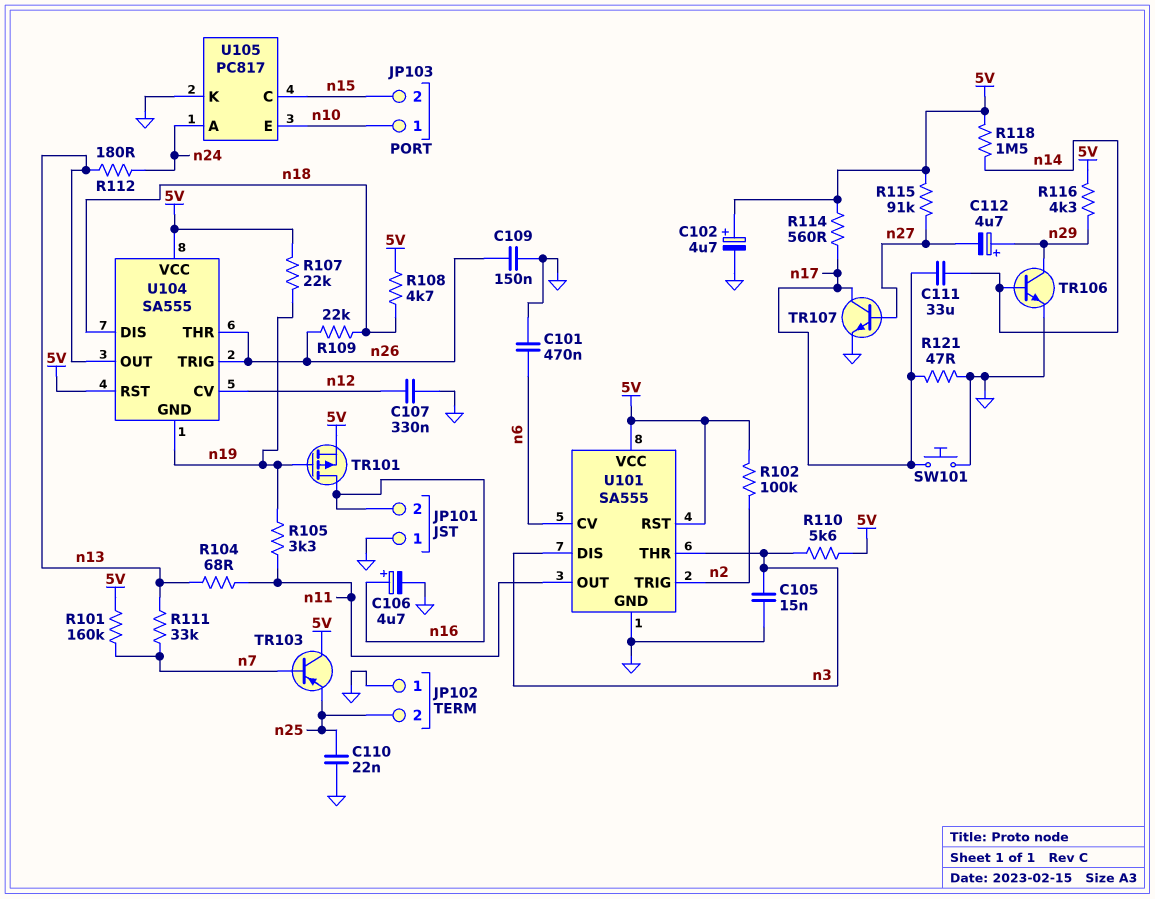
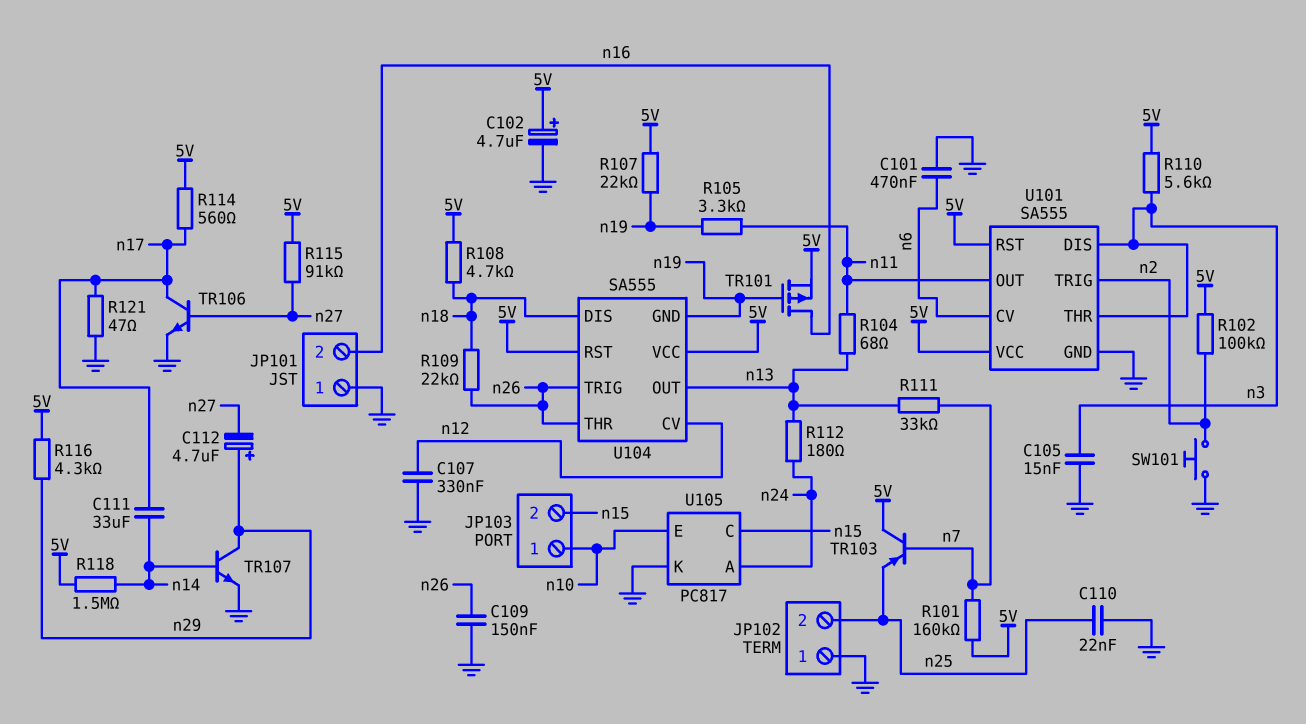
C106: 4.7uF (plus n16, minus GND) -> none
SW101: button (GND, n17) -> button (GND, n2)
TR106: NPN (B n14, C n29, E GND) -> NPN (B n27, C n17, E GND)
TR107: NPN (B n27, C n17, E GND) -> NPN (B n14, C n29, E GND)

